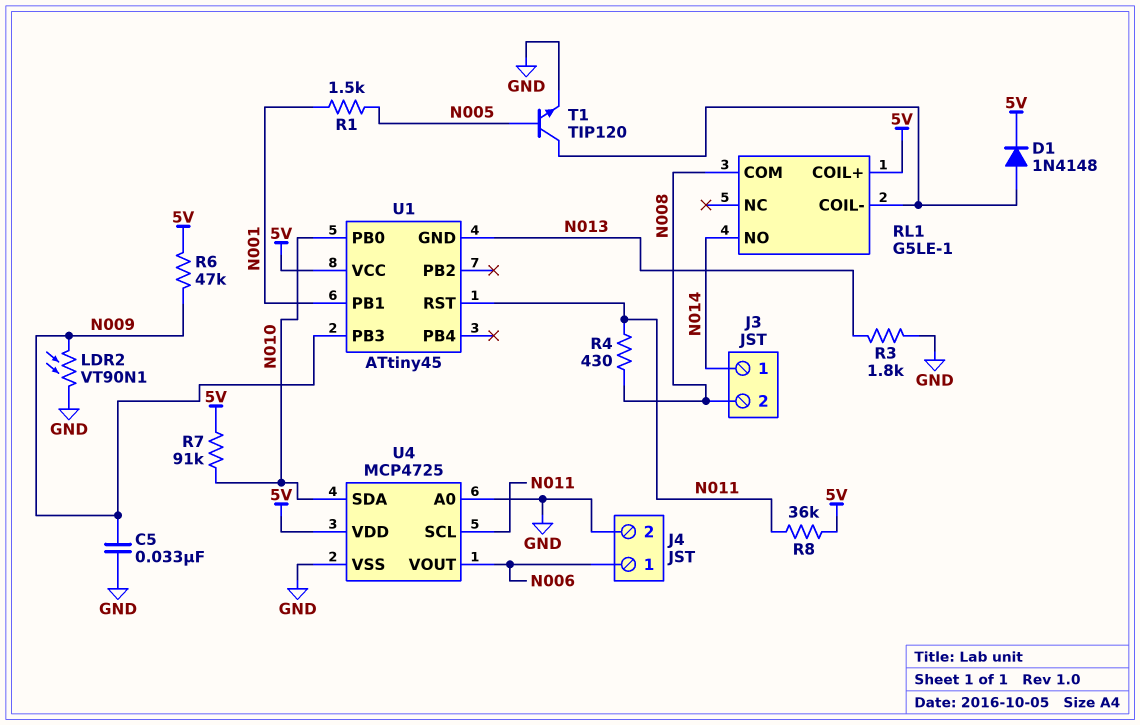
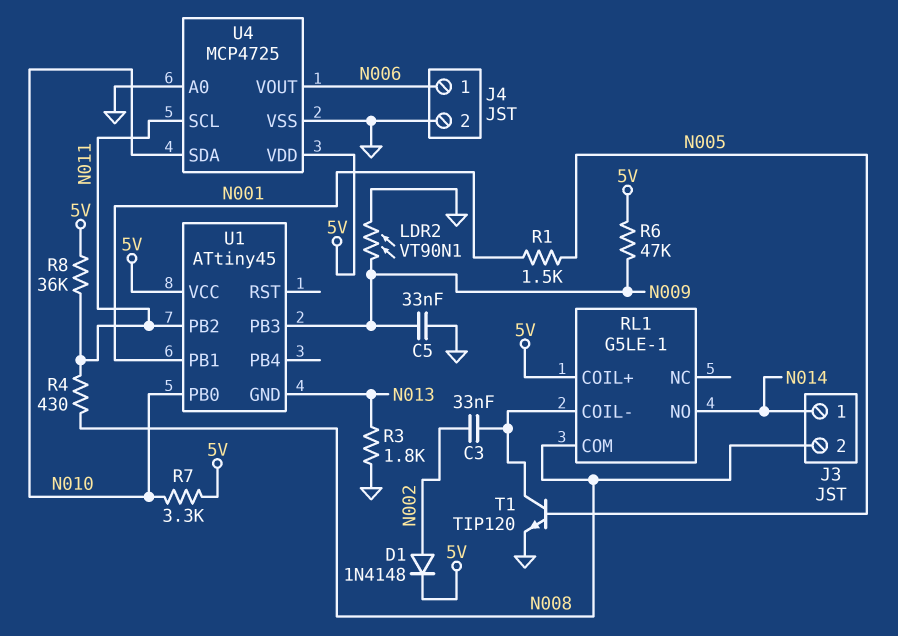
C3: none -> 33nF (N002, RL1/COIL-)
D1: diode 1N4148 (A RL1/COIL-, K 5V) -> diode 1N4148 (A N002, K 5V)
R7: 91k (5V, N010) -> 3.3k (5V, N010)
U1 pin PB2: none -> N011
U1 pin RST: N011 -> none

